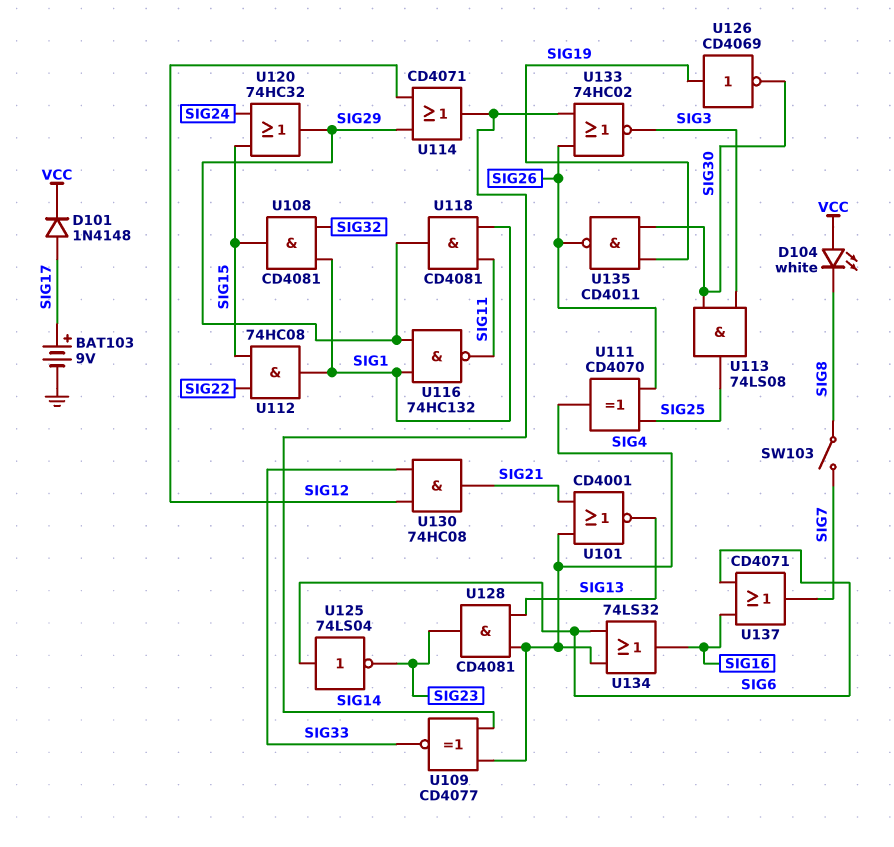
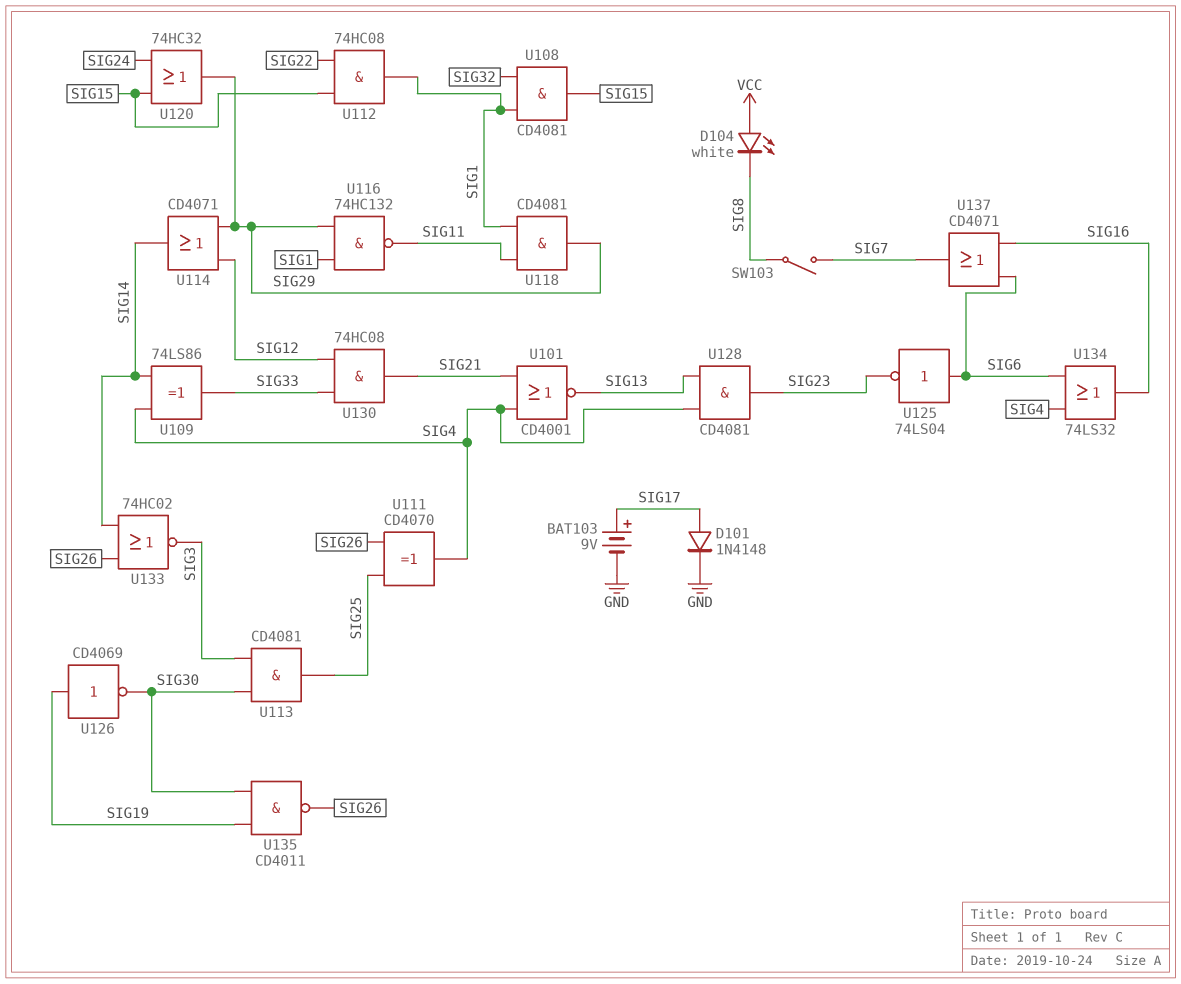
D101: diode 1N4148 (A SIG17, K VCC) -> diode 1N4148 (A SIG17, K GND)
U109: XNOR CD4077 (in SIG4, in SIG14, out SIG33) -> XOR 74LS86 (in SIG4, in SIG14, out SIG33)
U113: AND 74LS08 (in SIG3, in SIG30, out SIG25) -> AND CD4081 (in SIG3, in SIG30, out SIG25)

